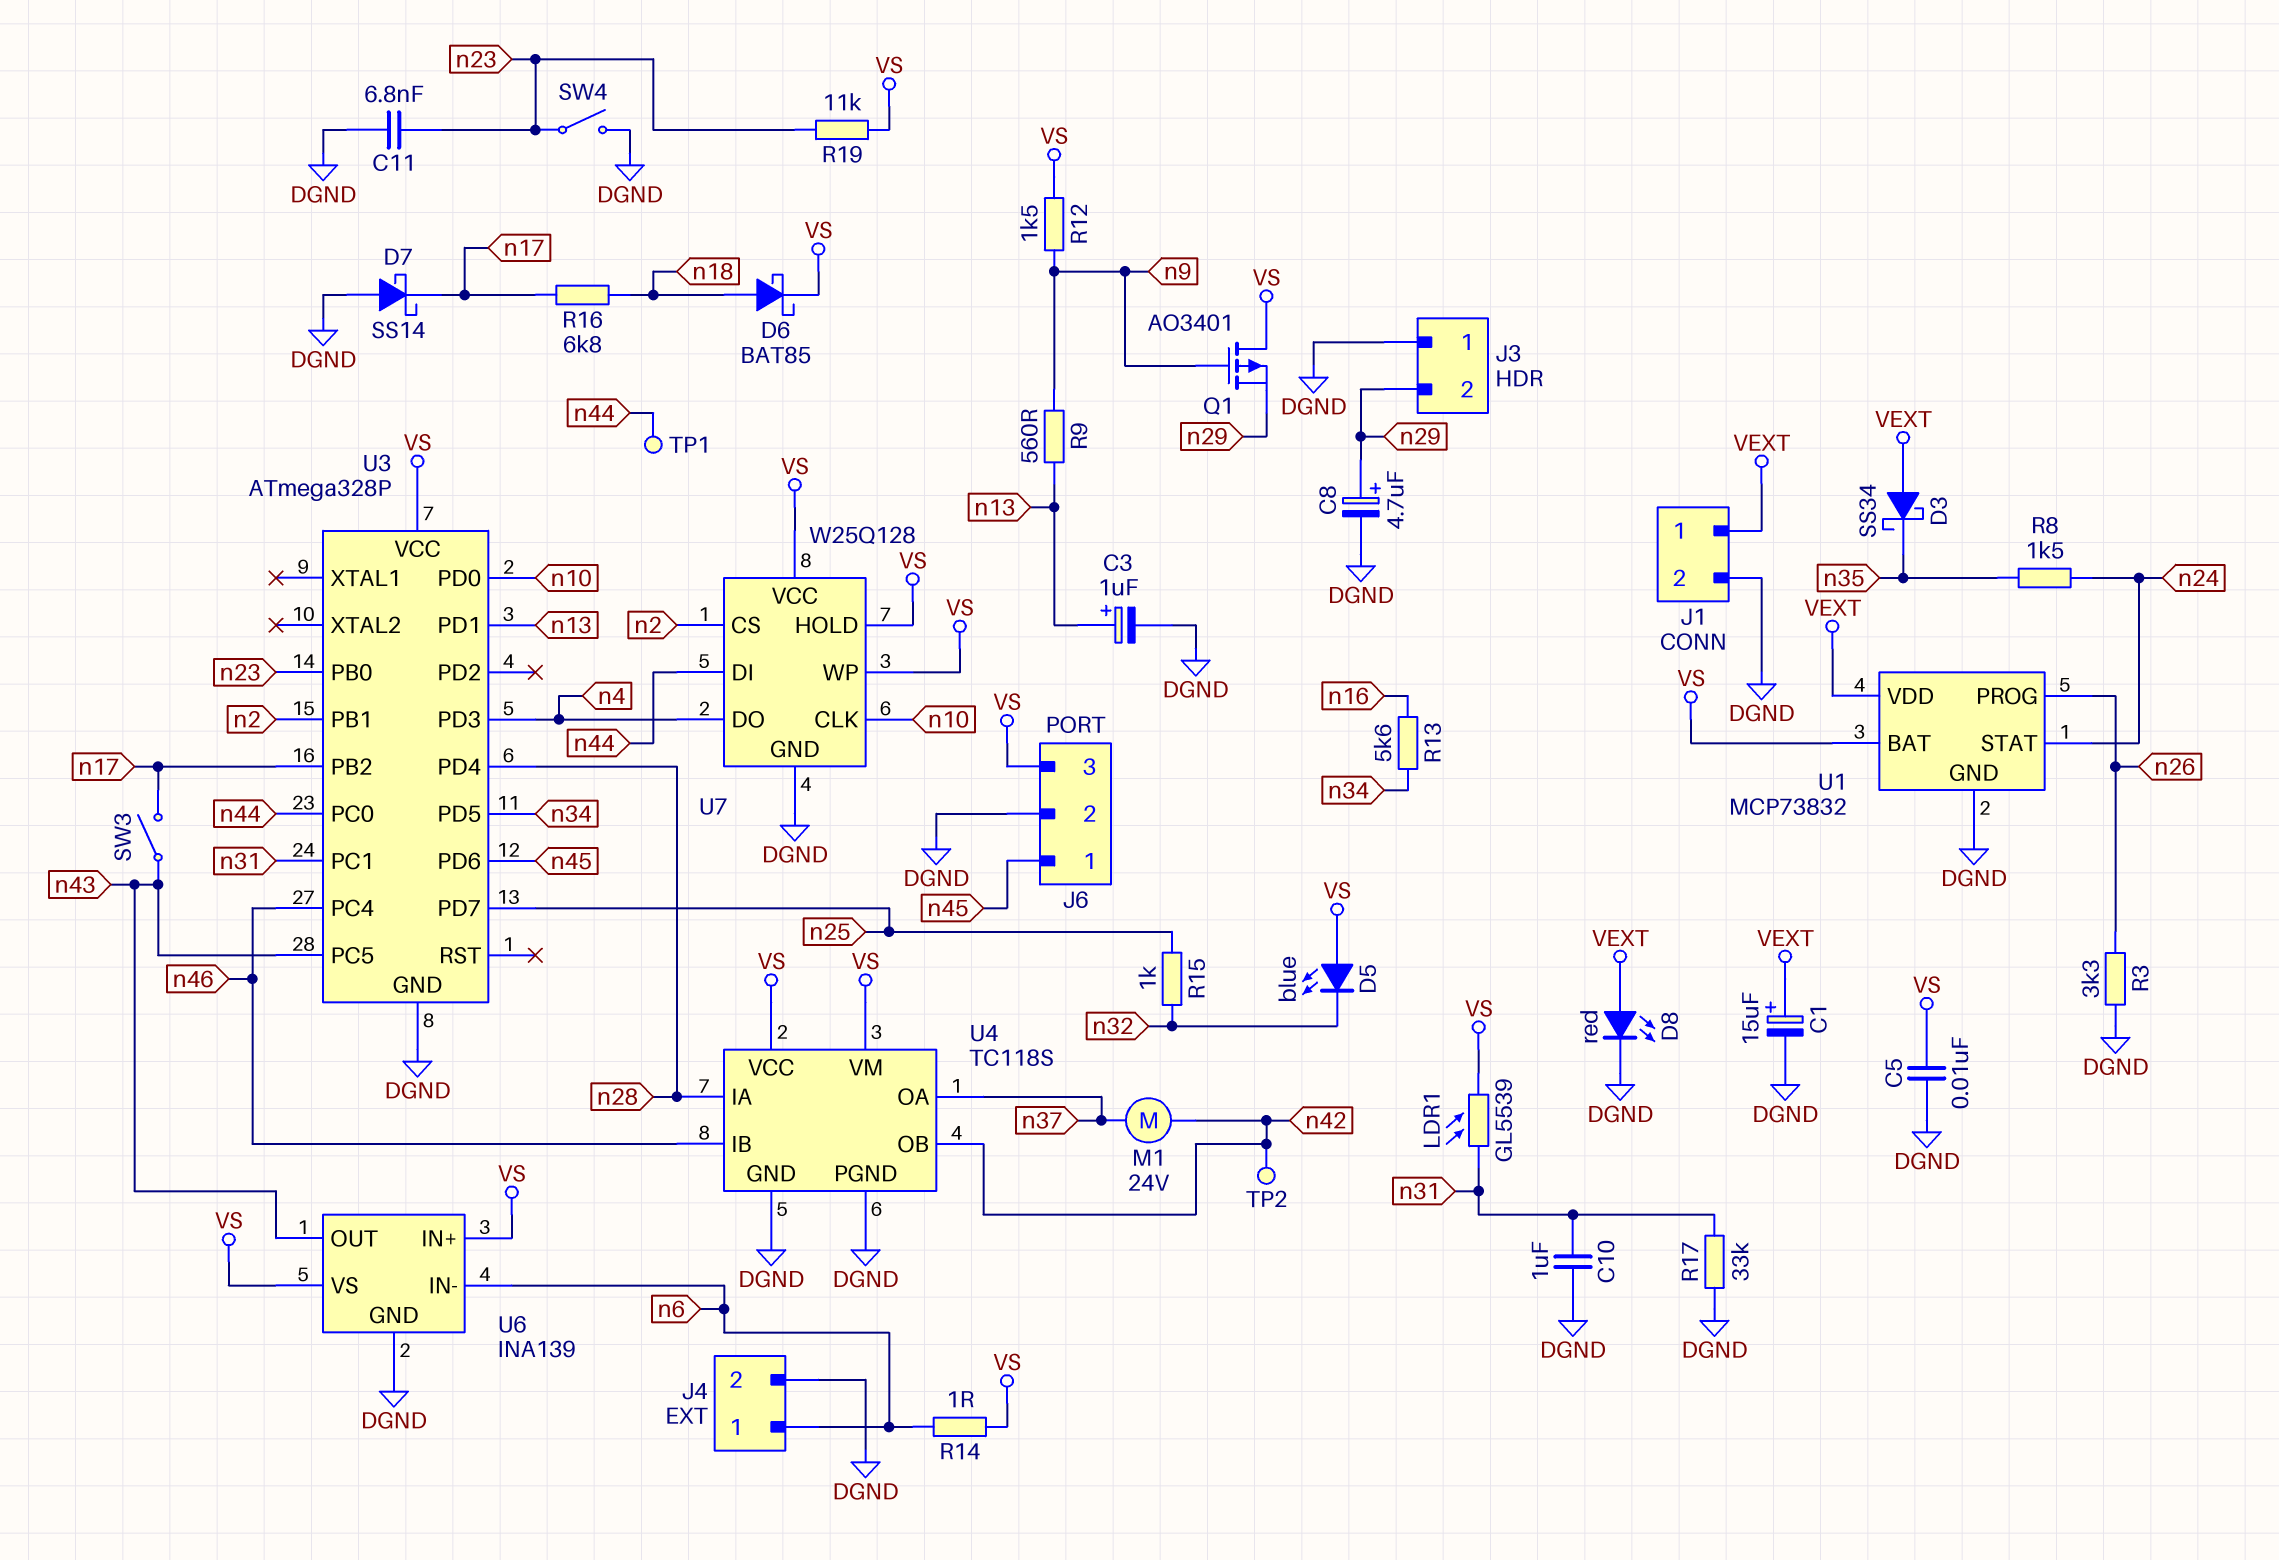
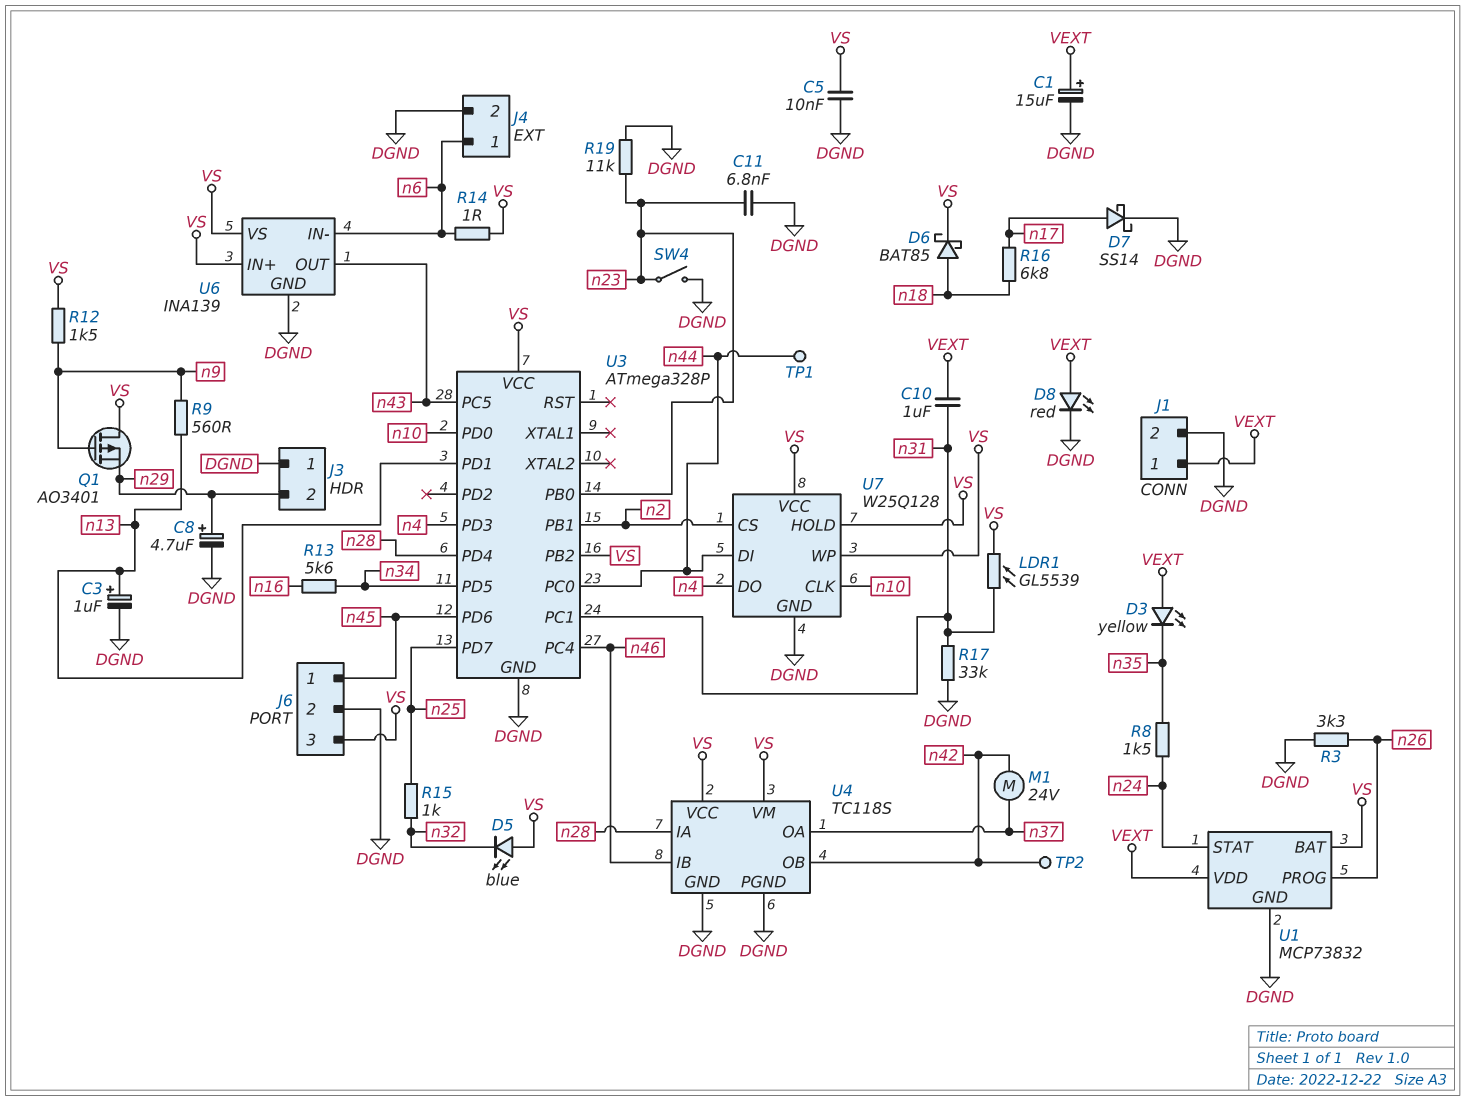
C10: 1uF (DGND, n31) -> 1uF (VEXT, n31)
D3: schottky SS34 (A VEXT, K n35) -> LED yellow (A VEXT, K n35)
D7: schottky SS14 (A DGND, K n17) -> schottky SS14 (A n17, K DGND)
R19: 11k (VS, n23) -> 11k (DGND, n23)
SW3: switch (n17, n43) -> none
U3 pin PB2: n17 -> VS

